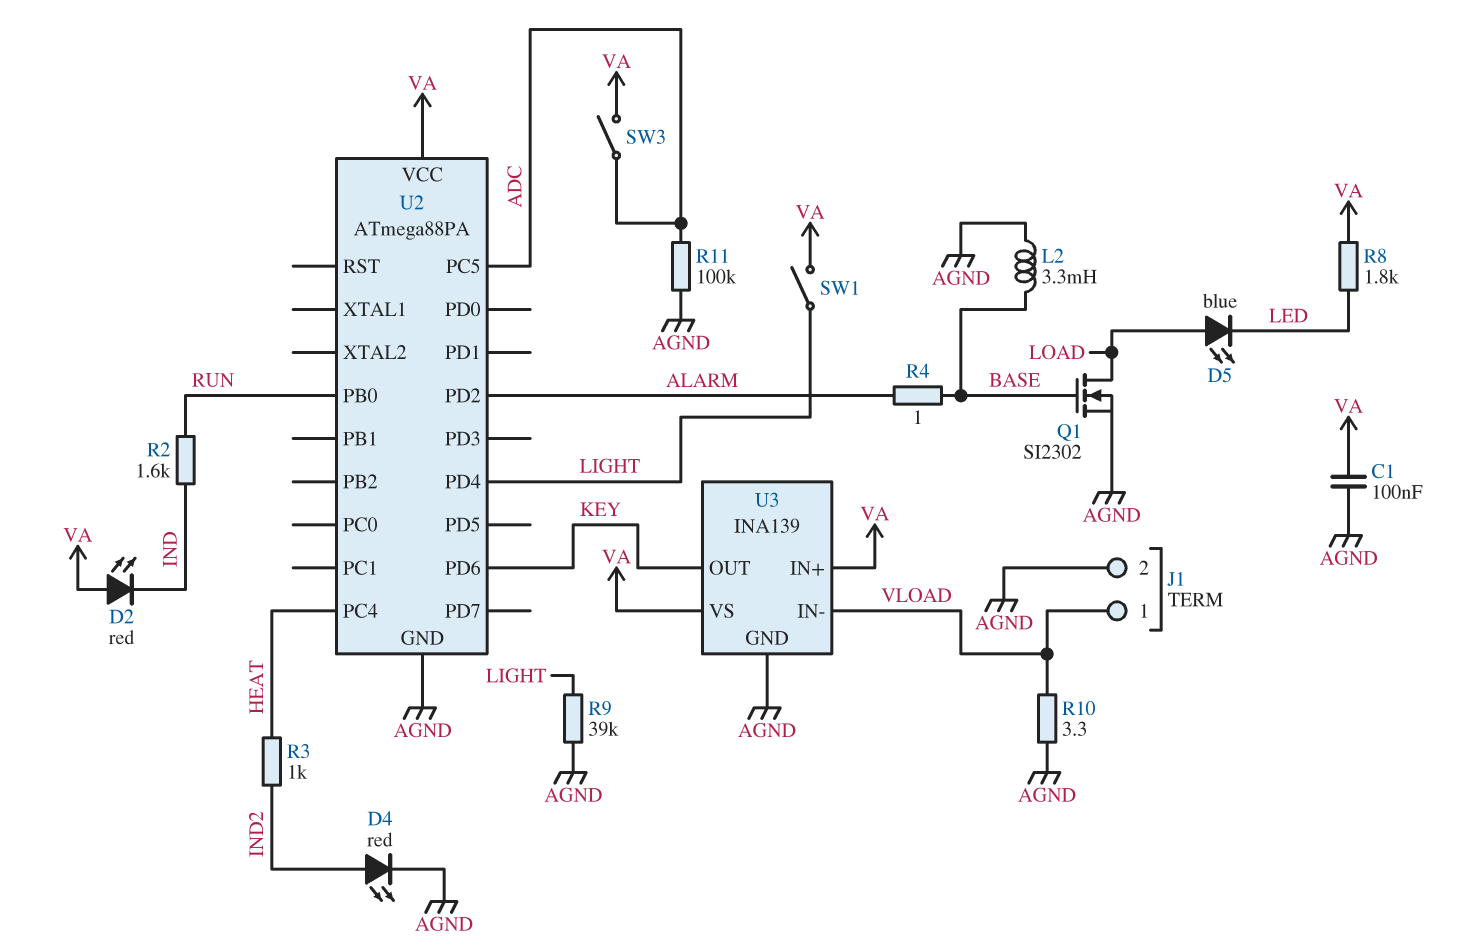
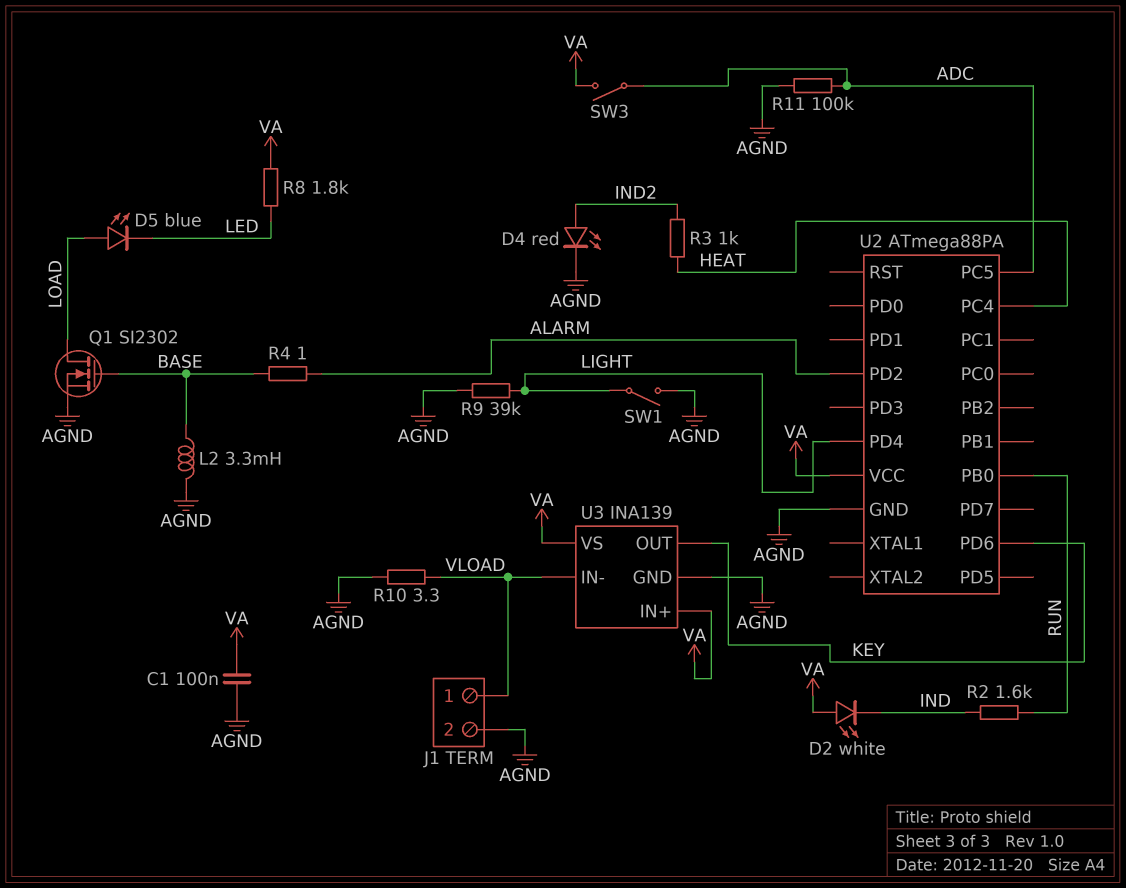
D2: LED red (A VA, K IND) -> LED white (A VA, K IND)
SW1: switch (LIGHT, VA) -> switch (AGND, LIGHT)

